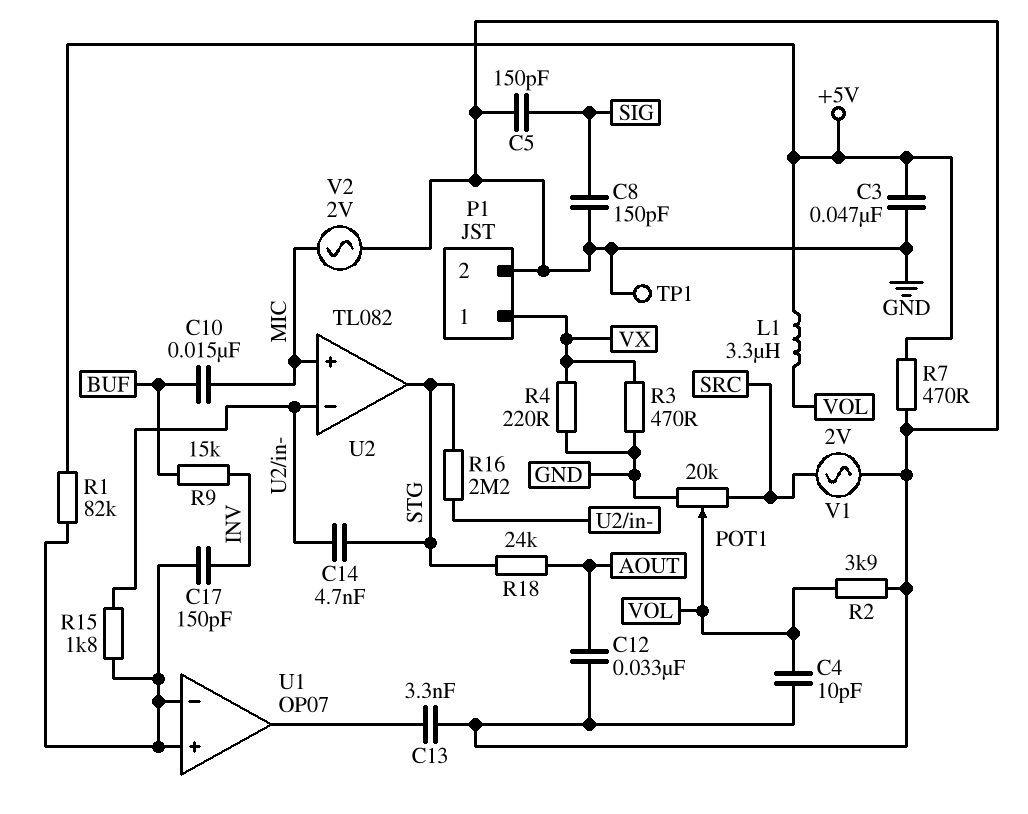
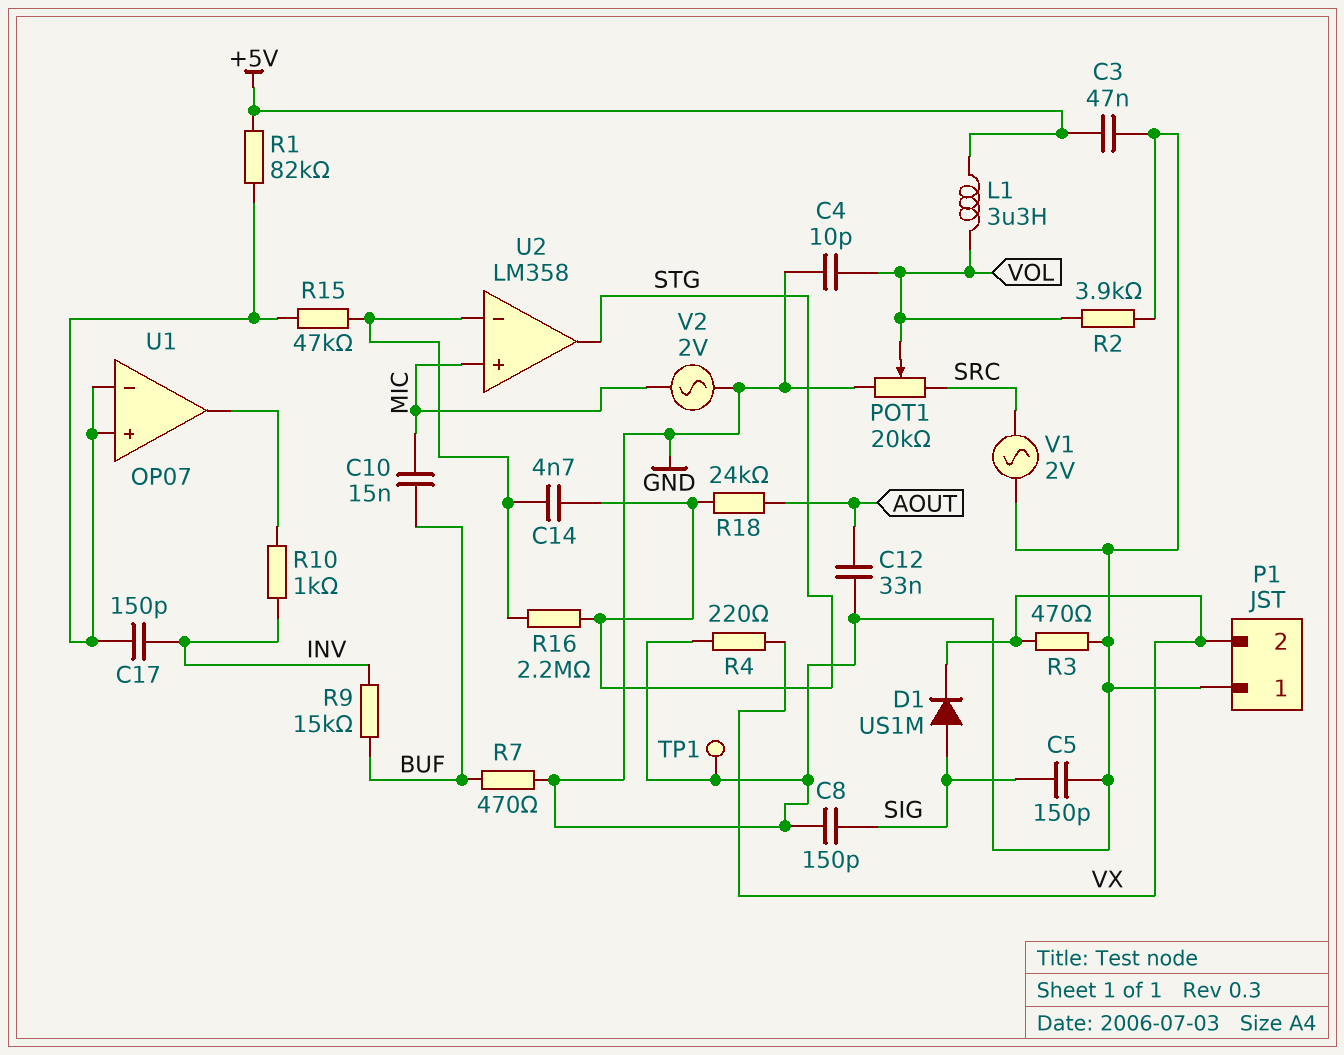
C13: 3.3nF (GND, U1/out) -> none
D1: none -> diode US1M (A SIG, K VX)
P1 pin 1: VX -> GND
P1 pin 2: GND -> VX
R7: 470 (+5V, GND) -> 470 (BUF, GND)
R10: none -> 1k (INV, U1/out)
R15: 1.8k (U1/in+, U2/in-) -> 47k (U1/in+, U2/in-)
U2: TL082 -> LM358

